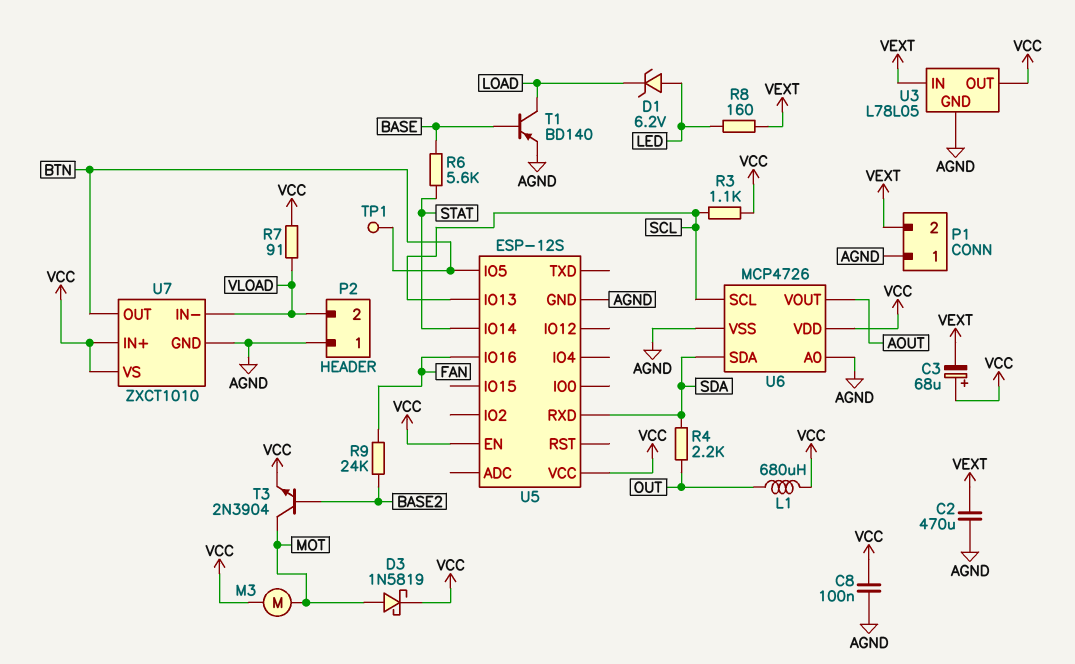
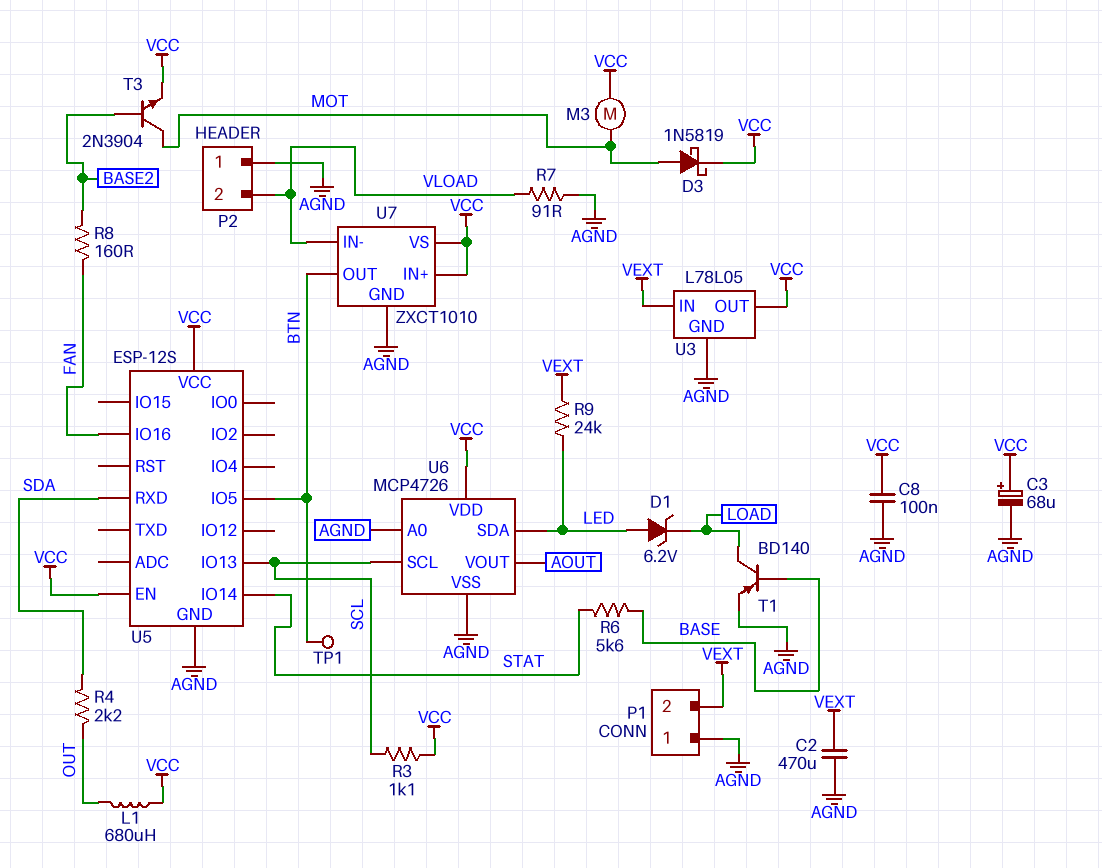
C3: 68uF (plus VCC, minus VEXT) -> 68uF (plus VCC, minus AGND)
R7: 91 (VCC, VLOAD) -> 91 (AGND, VLOAD)
R8: 160 (LED, VEXT) -> 160 (BASE2, FAN)
R9: 24k (BASE2, FAN) -> 24k (LED, VEXT)
U6 pin SDA: SDA -> LED

